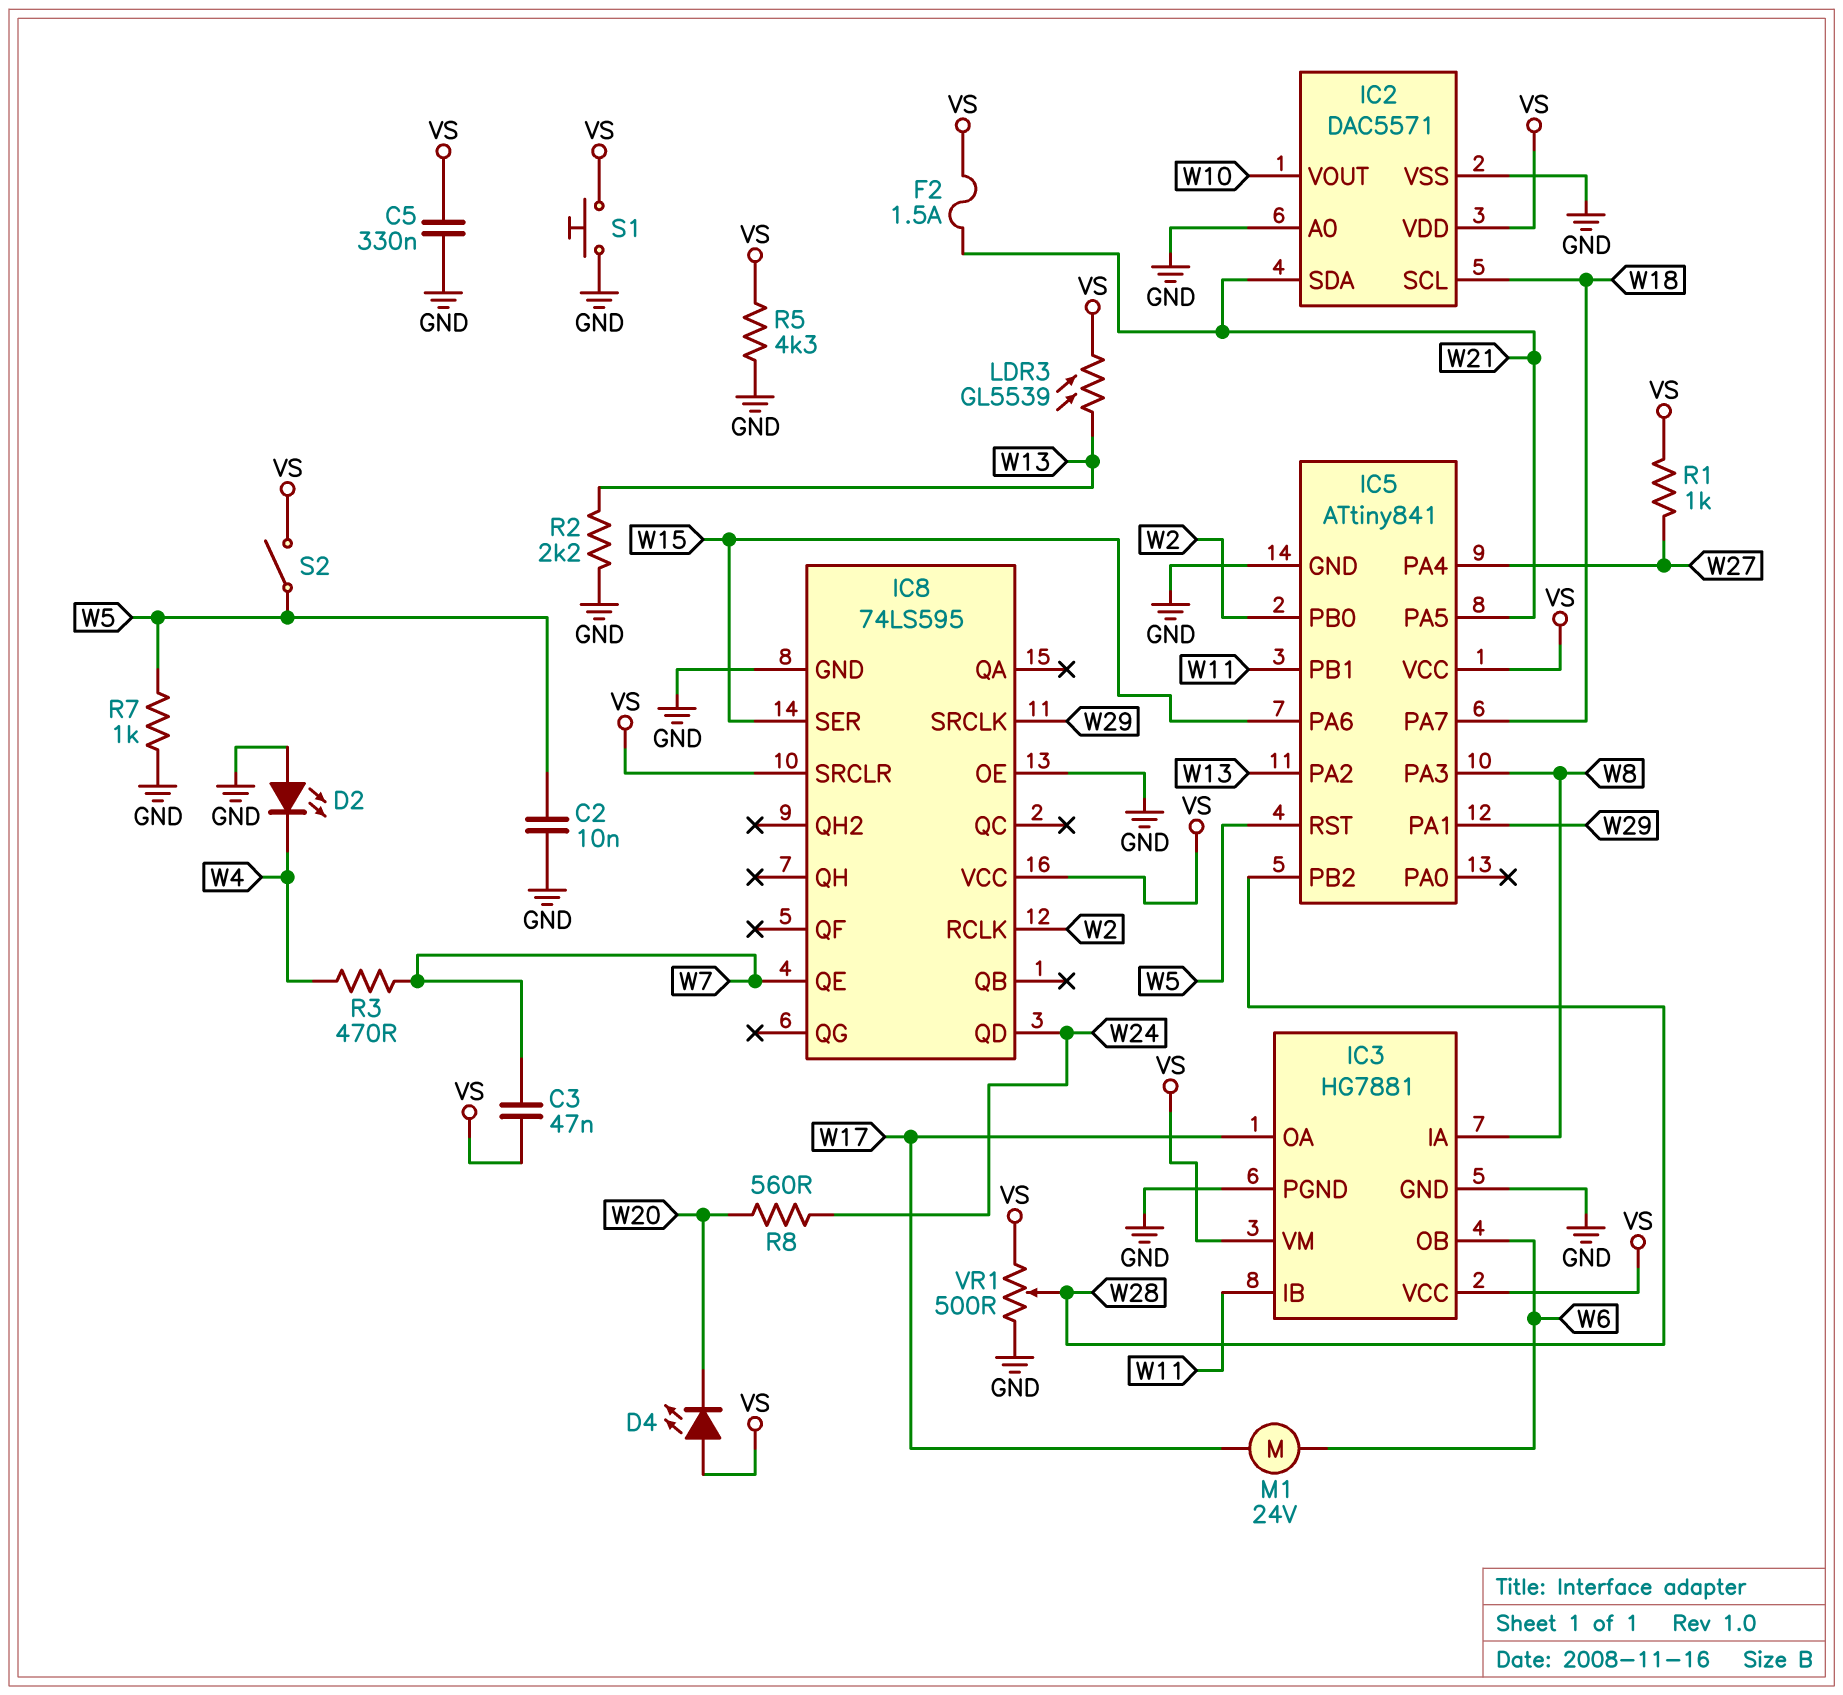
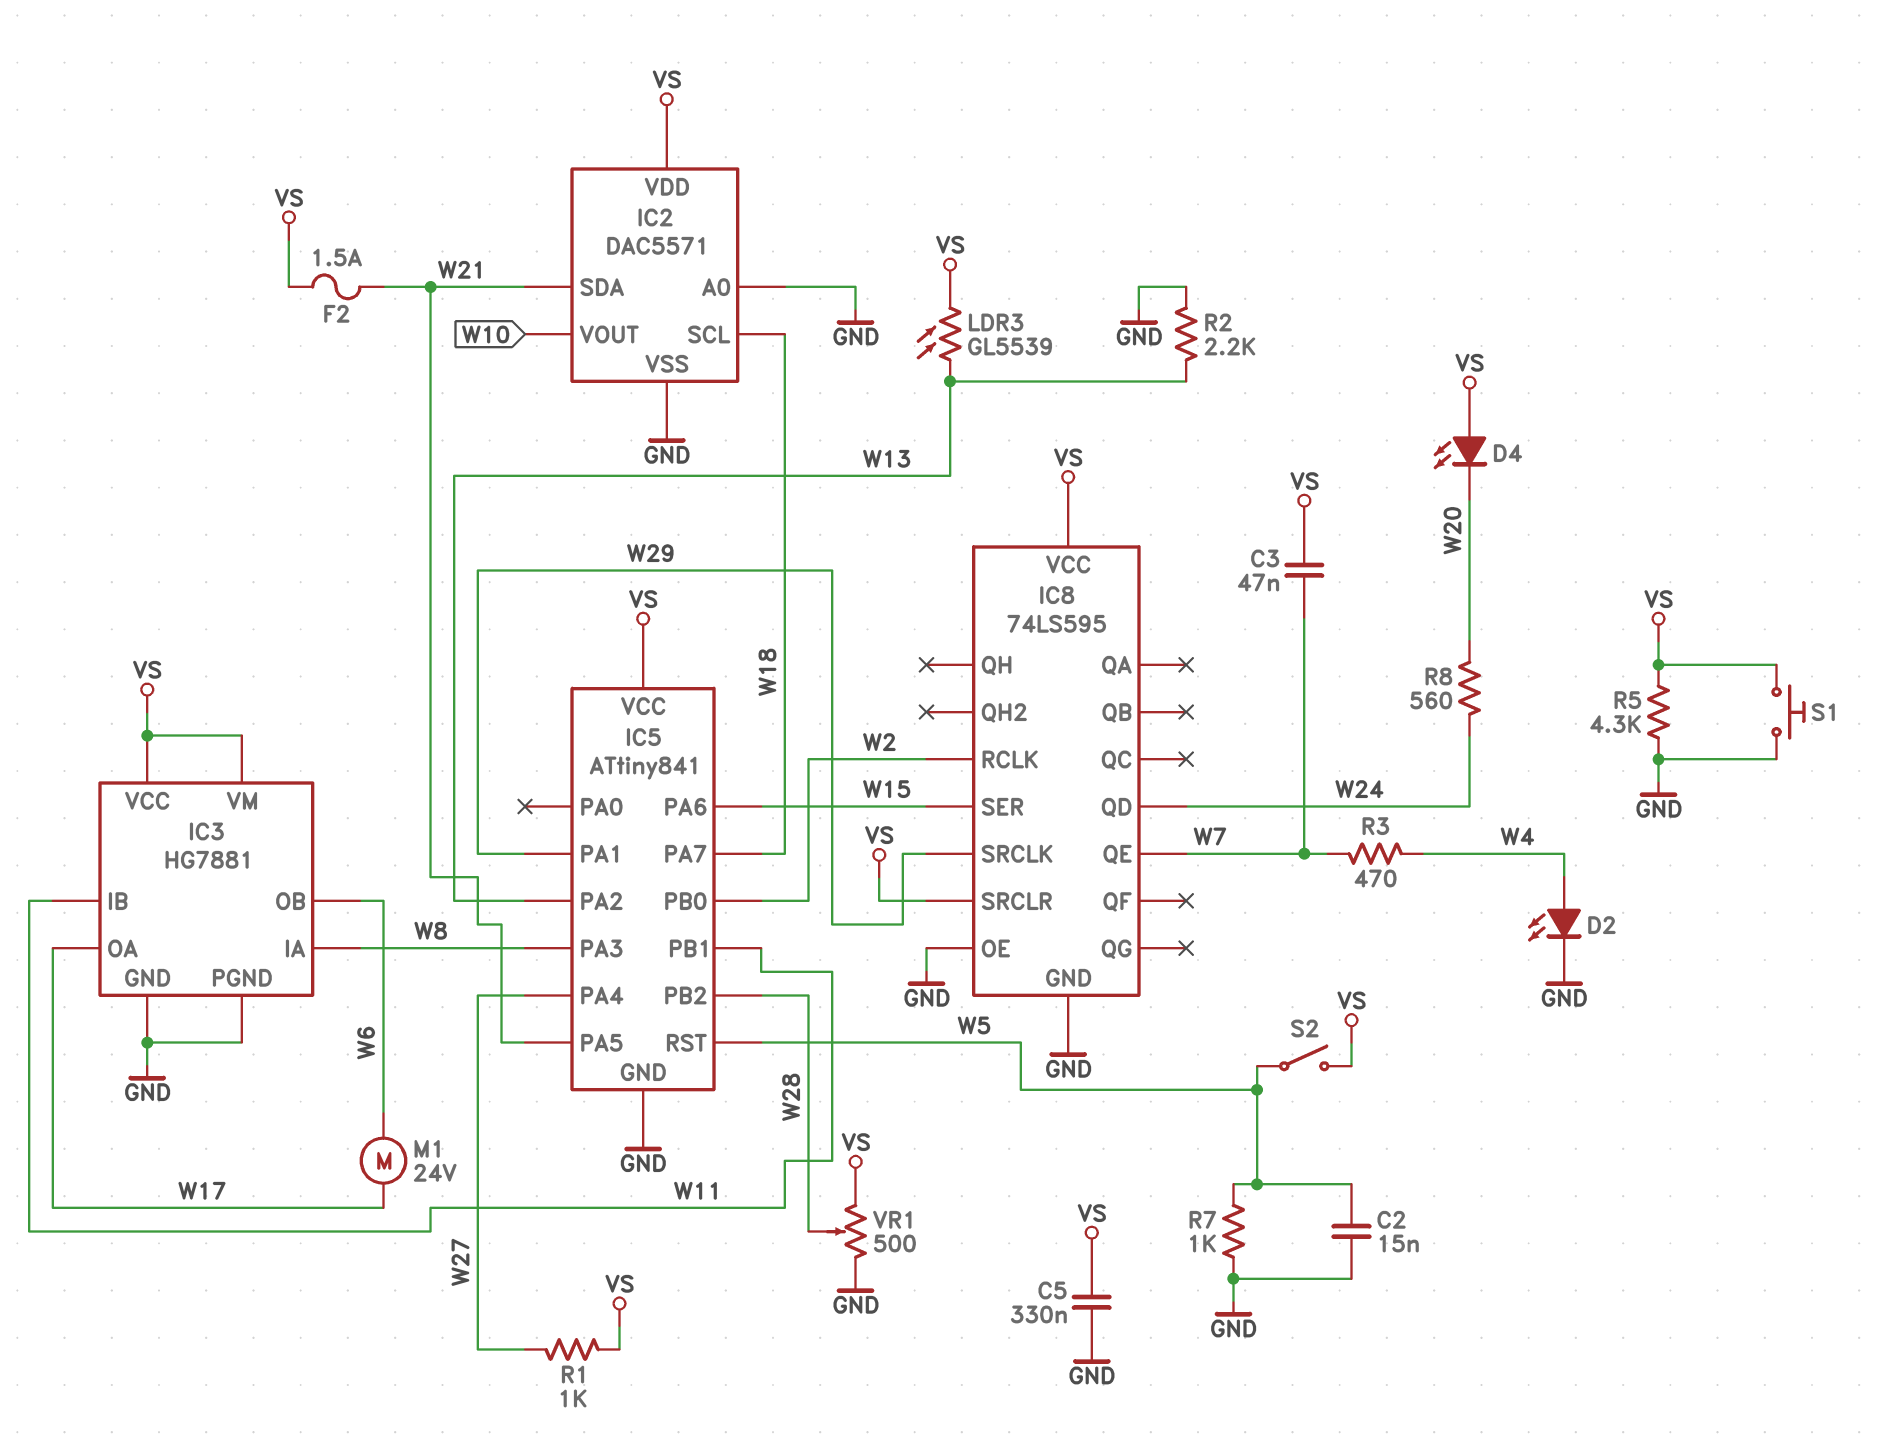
C2: 10nF (GND, W5) -> 15nF (GND, W5)
D2: LED (A GND, K W4) -> LED (A W4, K GND)

